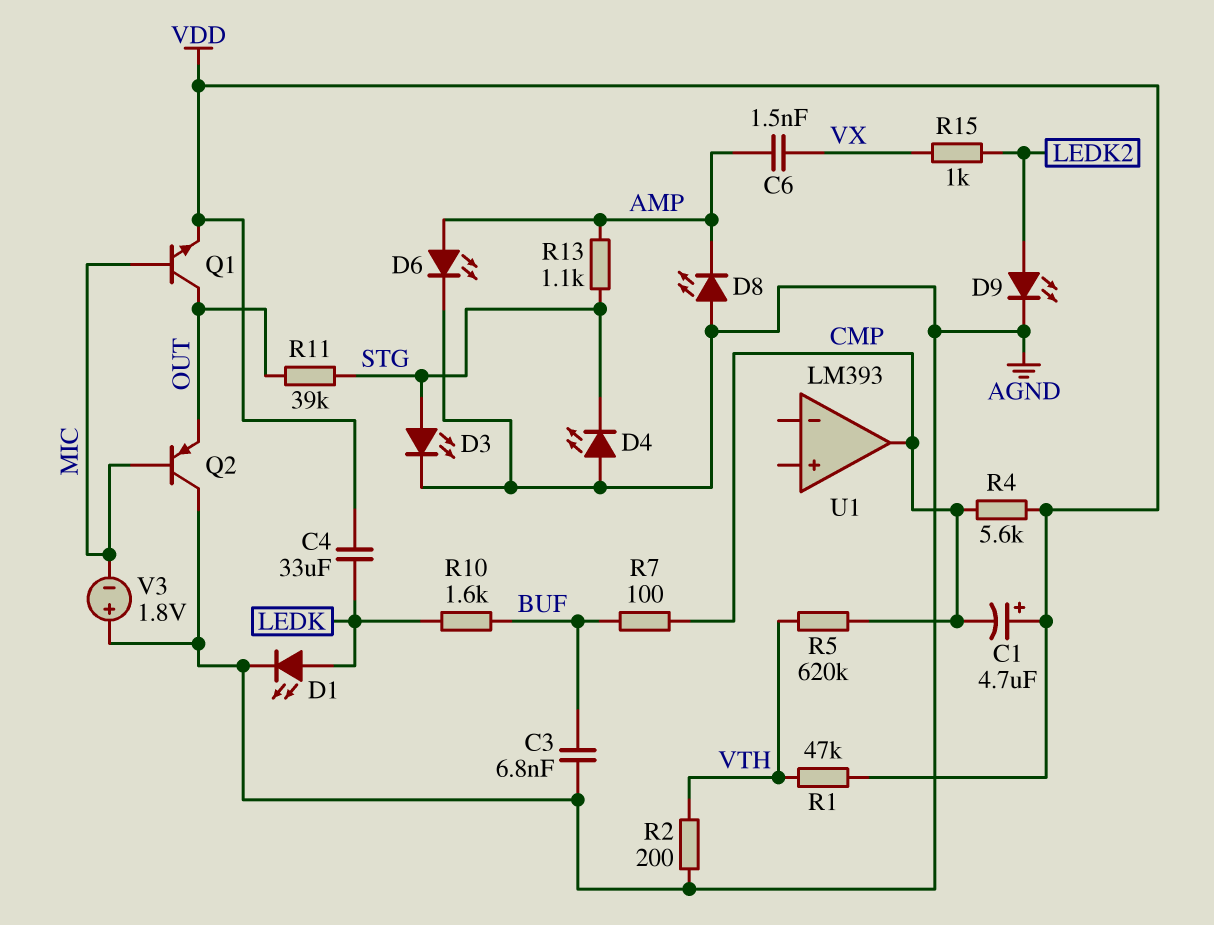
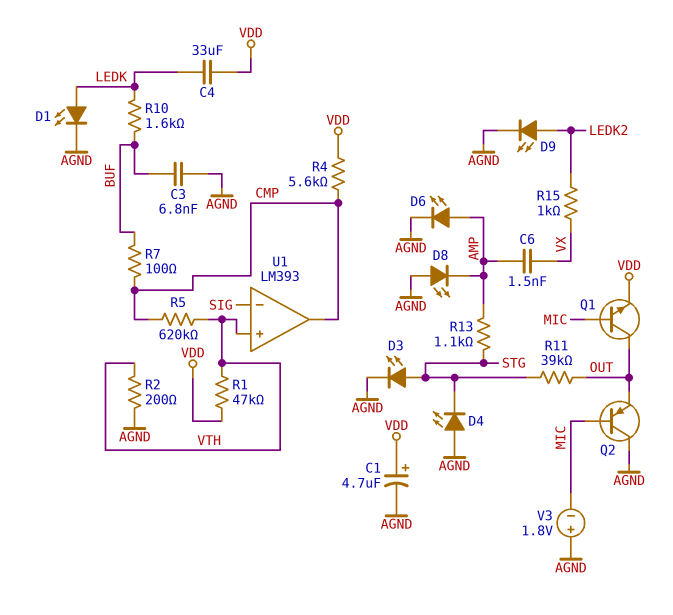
C1: 4.7uF (plus VDD, minus CMP) -> 4.7uF (plus VDD, minus AGND)
U1 pin in+: none -> VTH
U1 pin in-: none -> SIG

